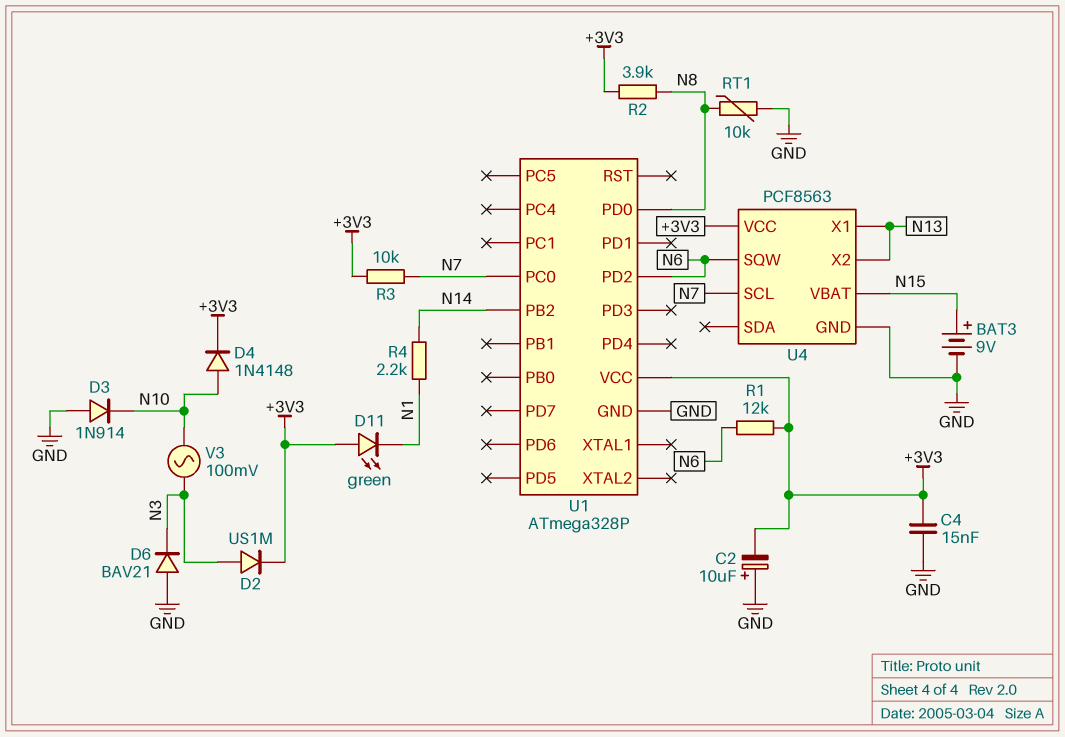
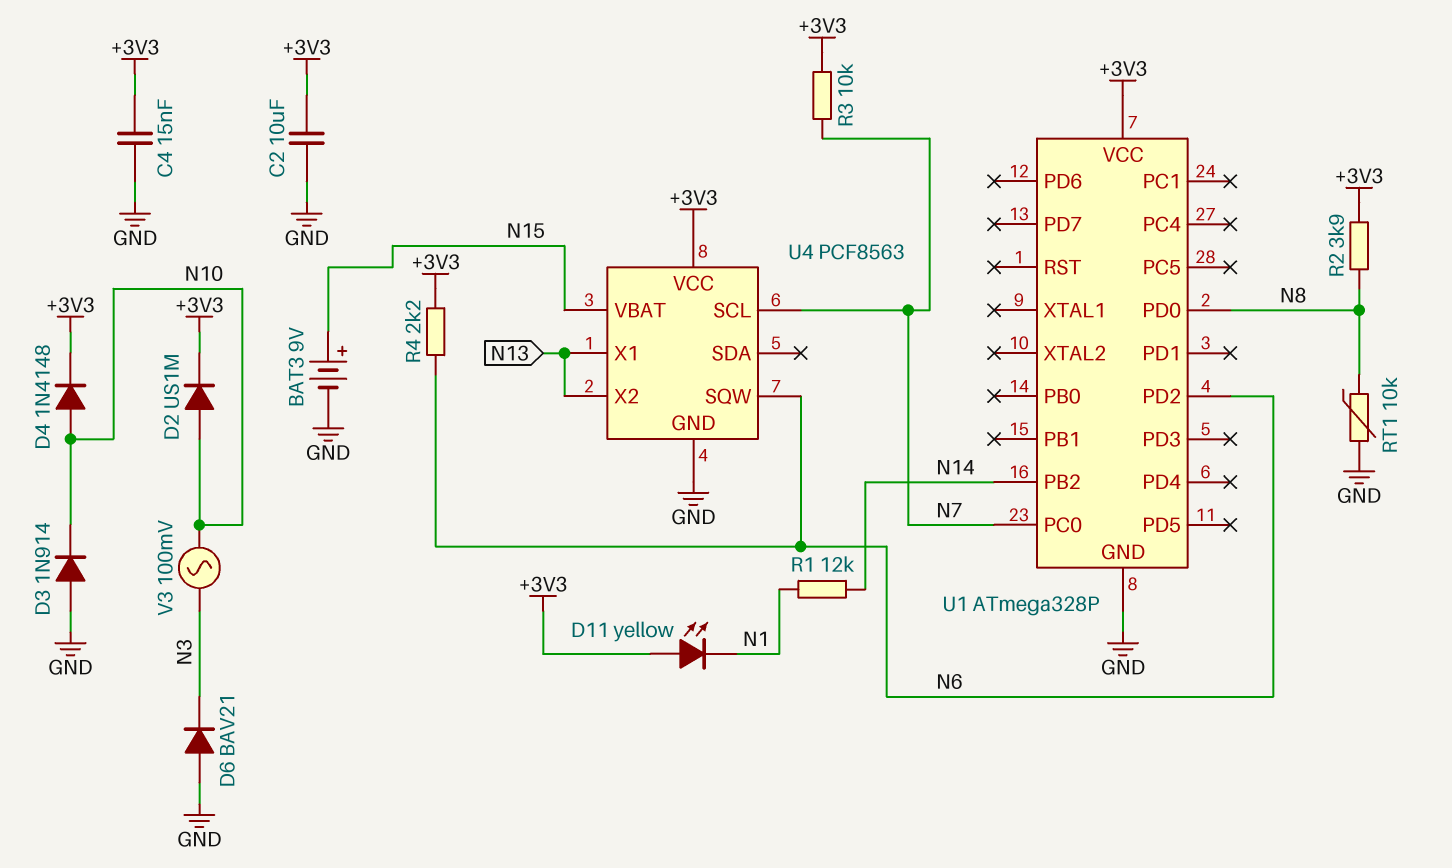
C2: 10uF (plus GND, minus +3V3) -> 10uF (+3V3, GND)
D2: diode US1M (A N3, K +3V3) -> diode US1M (A N10, K +3V3)
D11: LED green (A +3V3, K N1) -> LED yellow (A +3V3, K N1)
R1: 12k (+3V3, N6) -> 12k (N1, N14)
R4: 2.2k (N1, N14) -> 2.2k (+3V3, N6)

